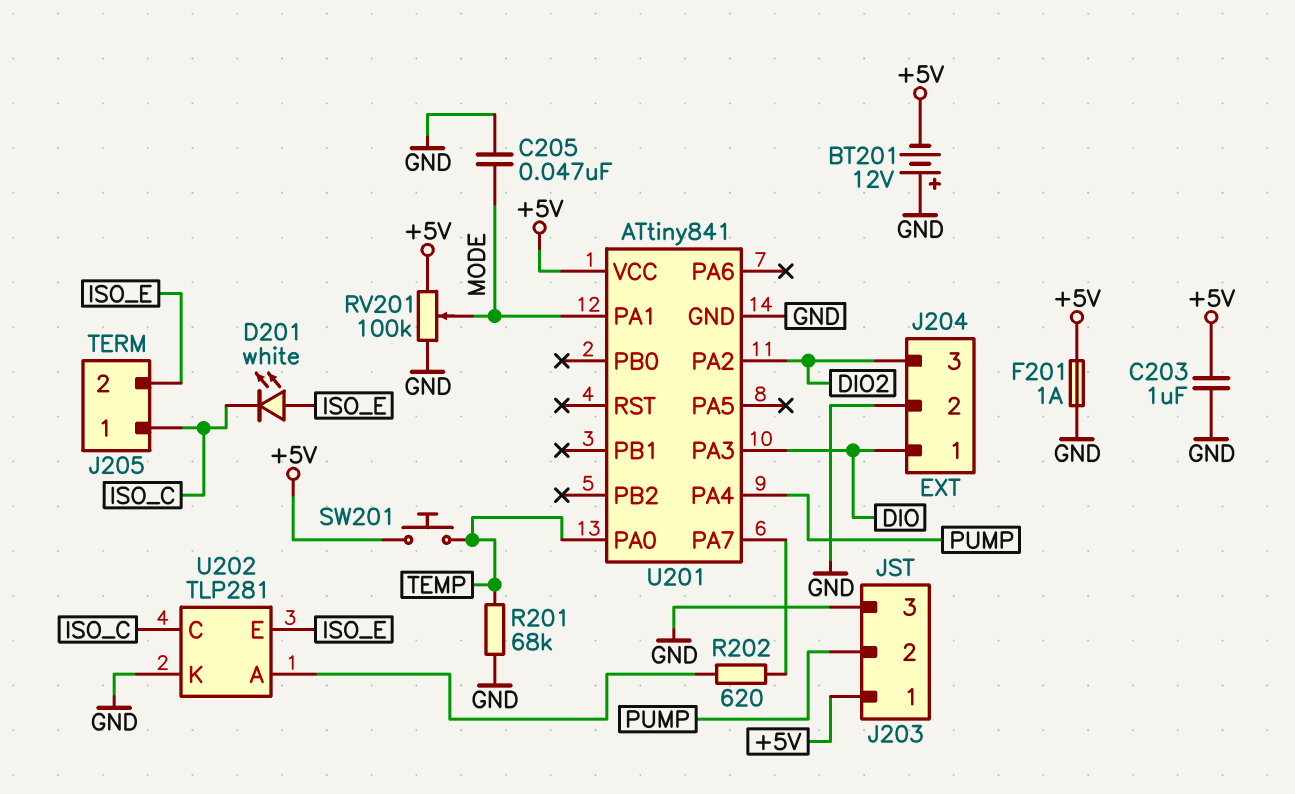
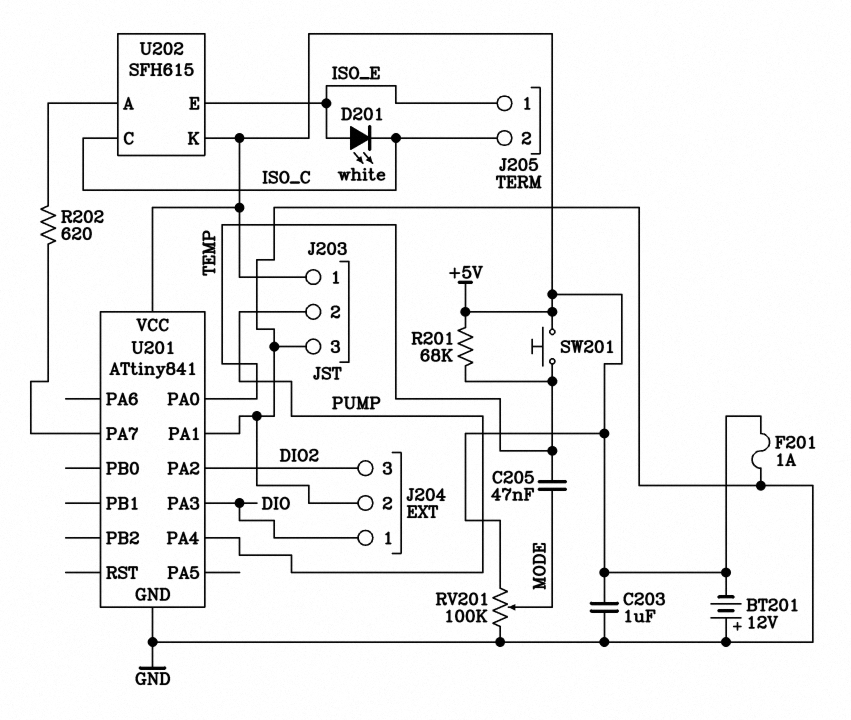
C205: 47nF (GND, MODE) -> 47nF (MODE, TEMP)
J205 pin 1: ISO_C -> ISO_E
J205 pin 2: ISO_E -> ISO_C
R201: 68k (GND, TEMP) -> 68k (+5V, TEMP)
U201 pin PA1: MODE -> GND
U202: TLP281 -> SFH615
U202 pin K: GND -> +5V

